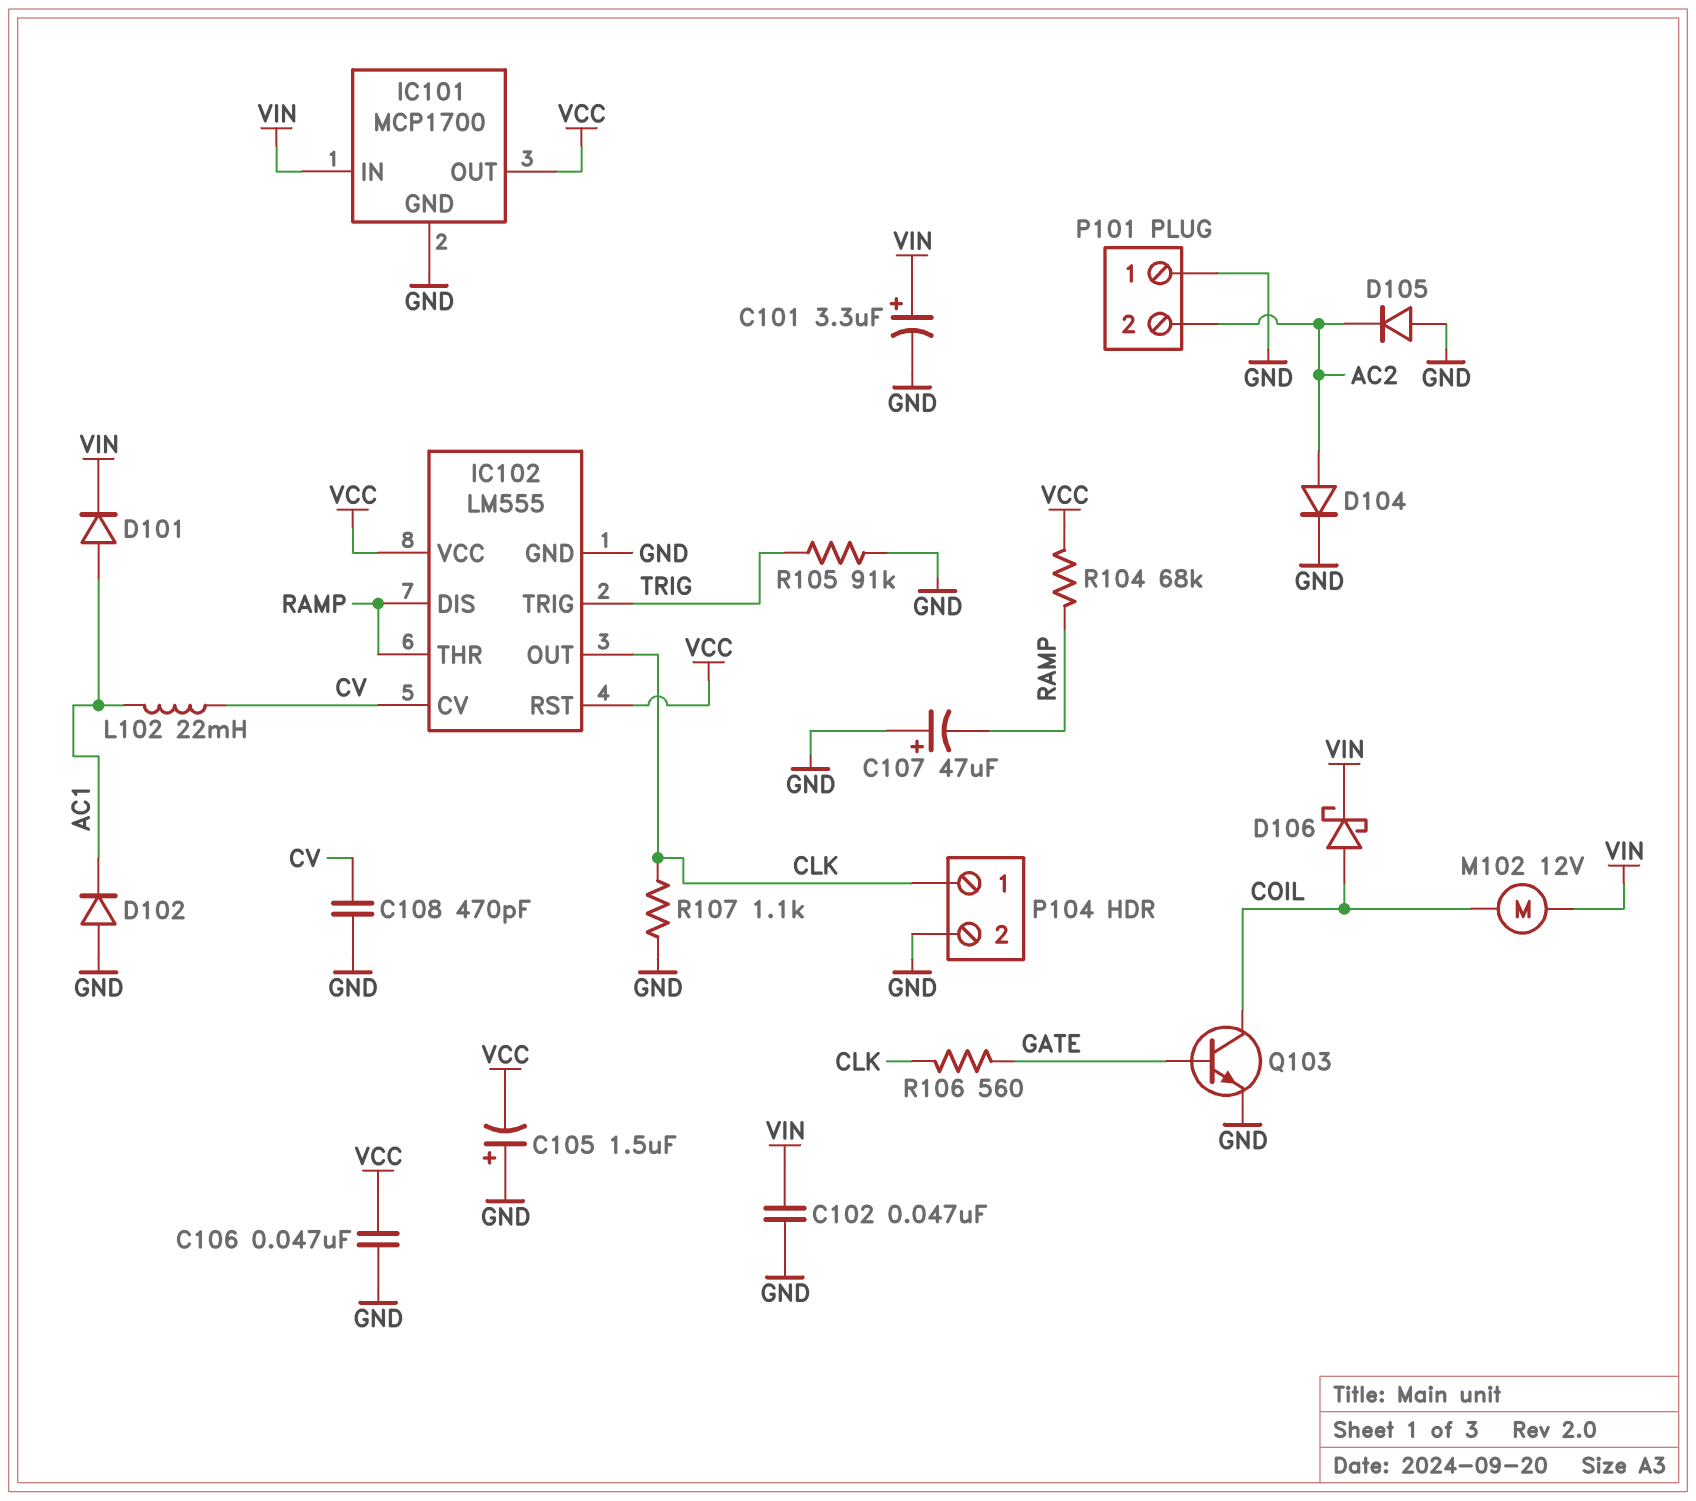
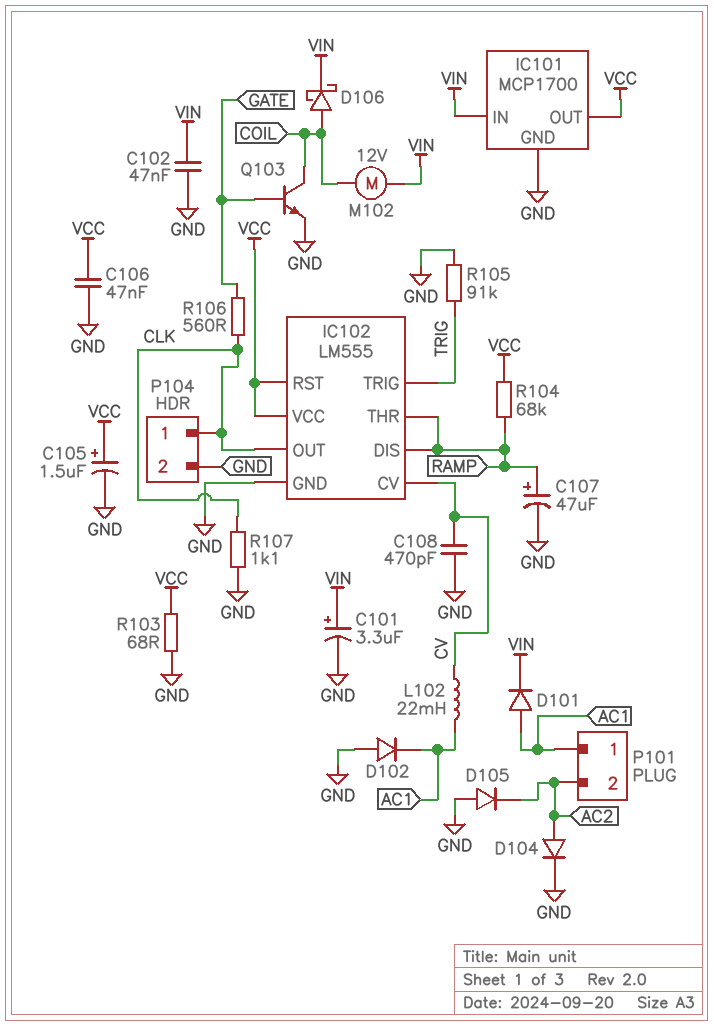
C105: 1.5uF (plus GND, minus VCC) -> 1.5uF (plus VCC, minus GND)
C107: 47uF (plus GND, minus RAMP) -> 47uF (plus RAMP, minus GND)
P101 pin 1: GND -> AC1
R103: none -> 68 (GND, VCC)

